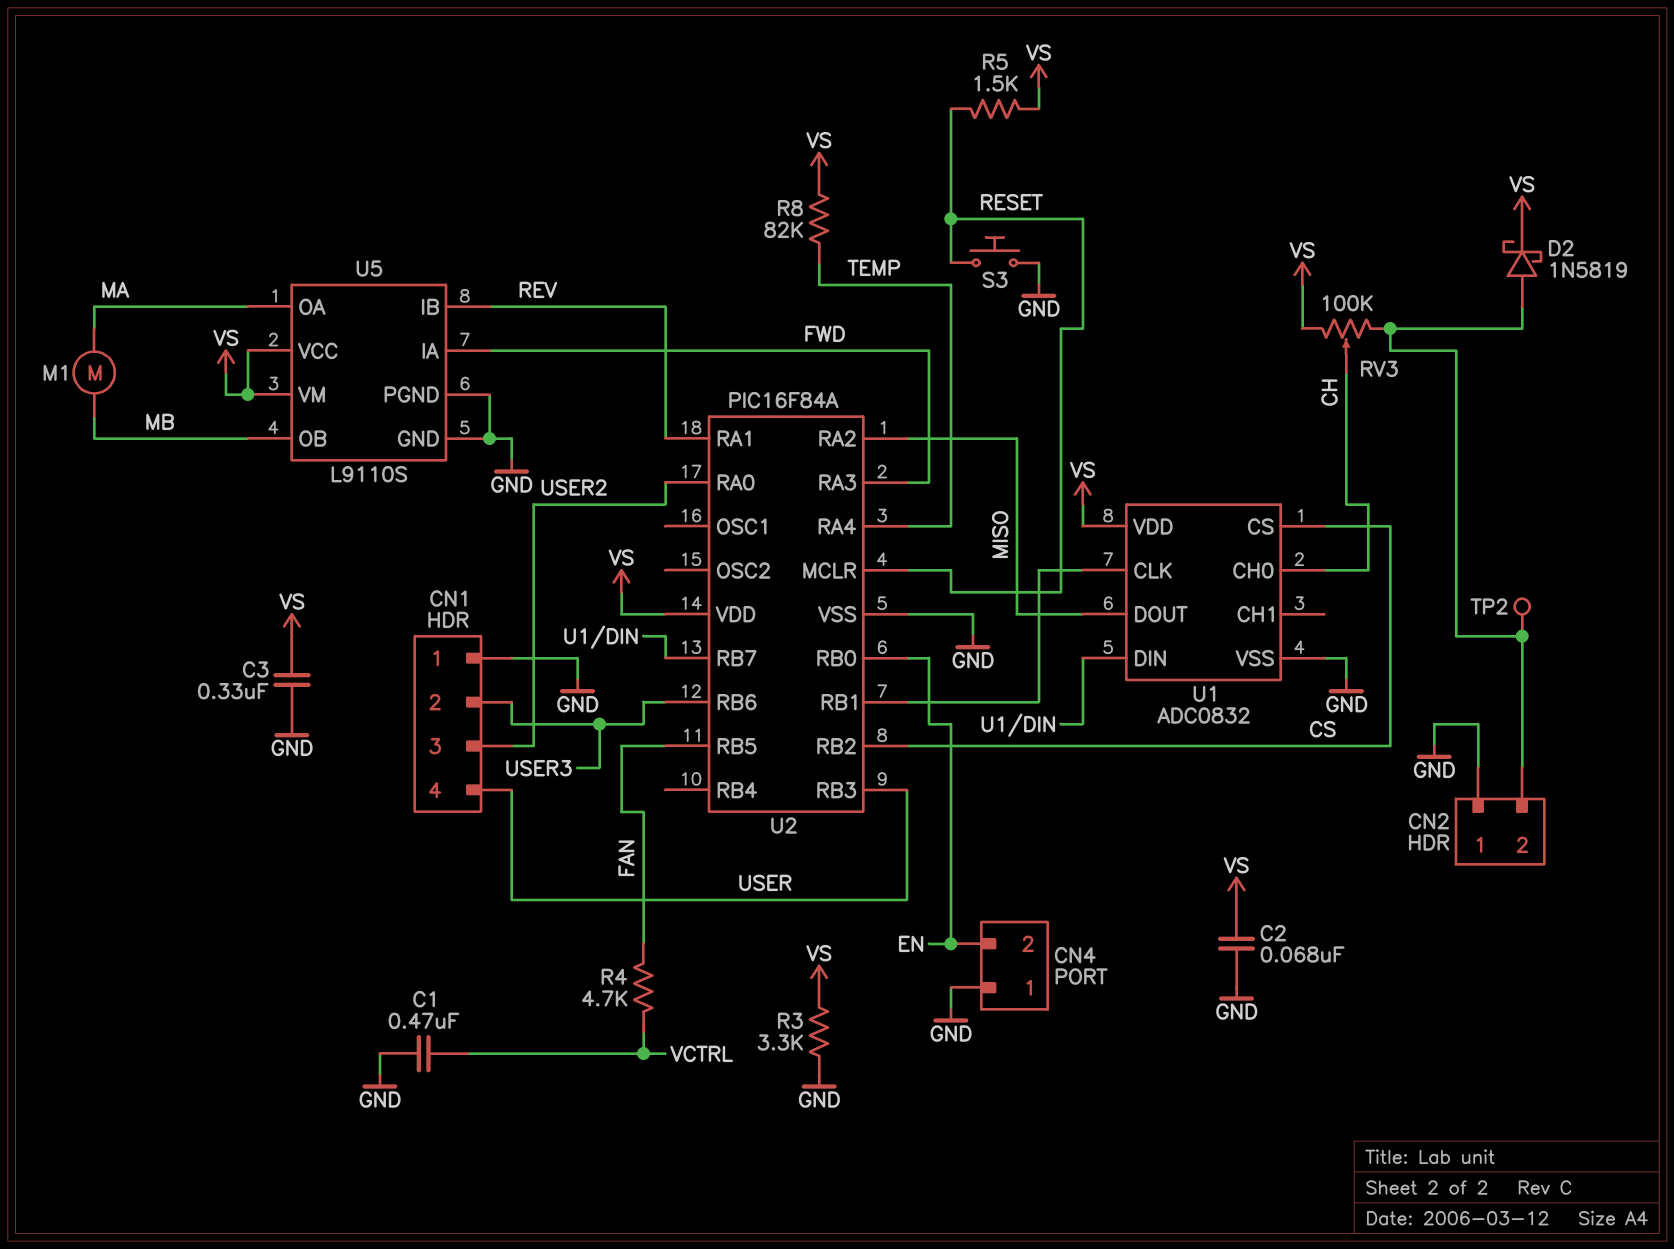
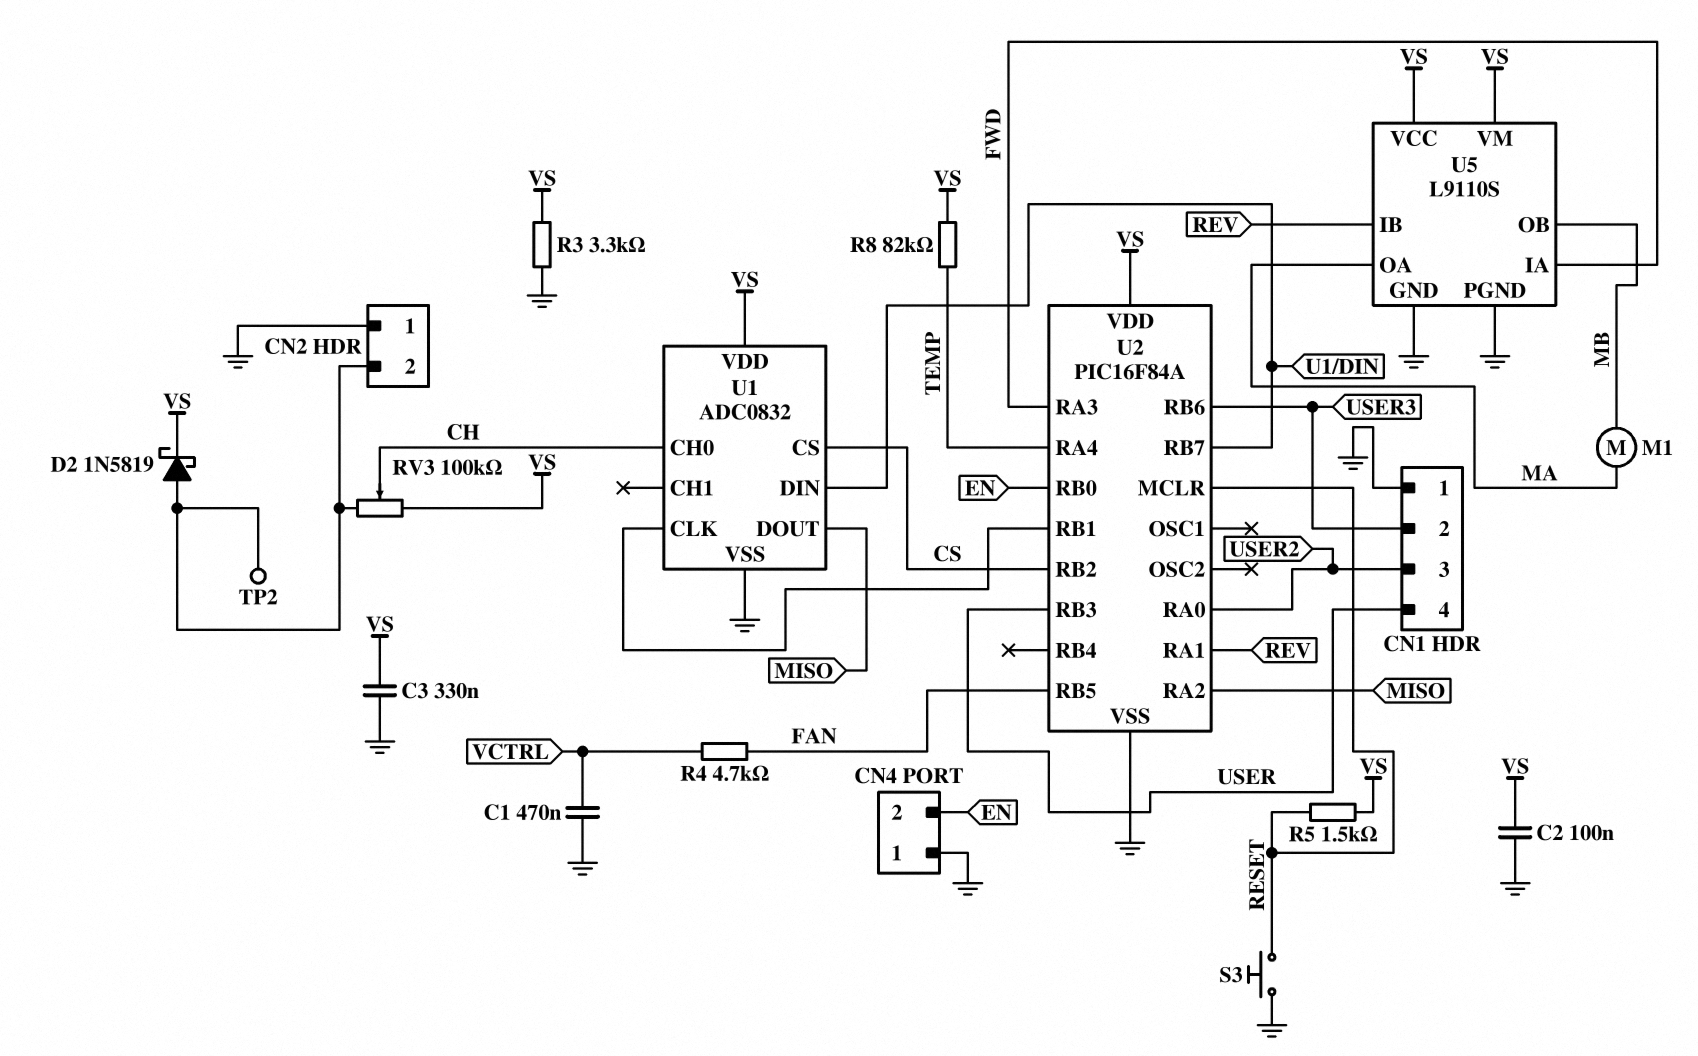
C2: 68nF (GND, VS) -> 100nF (GND, VS)

